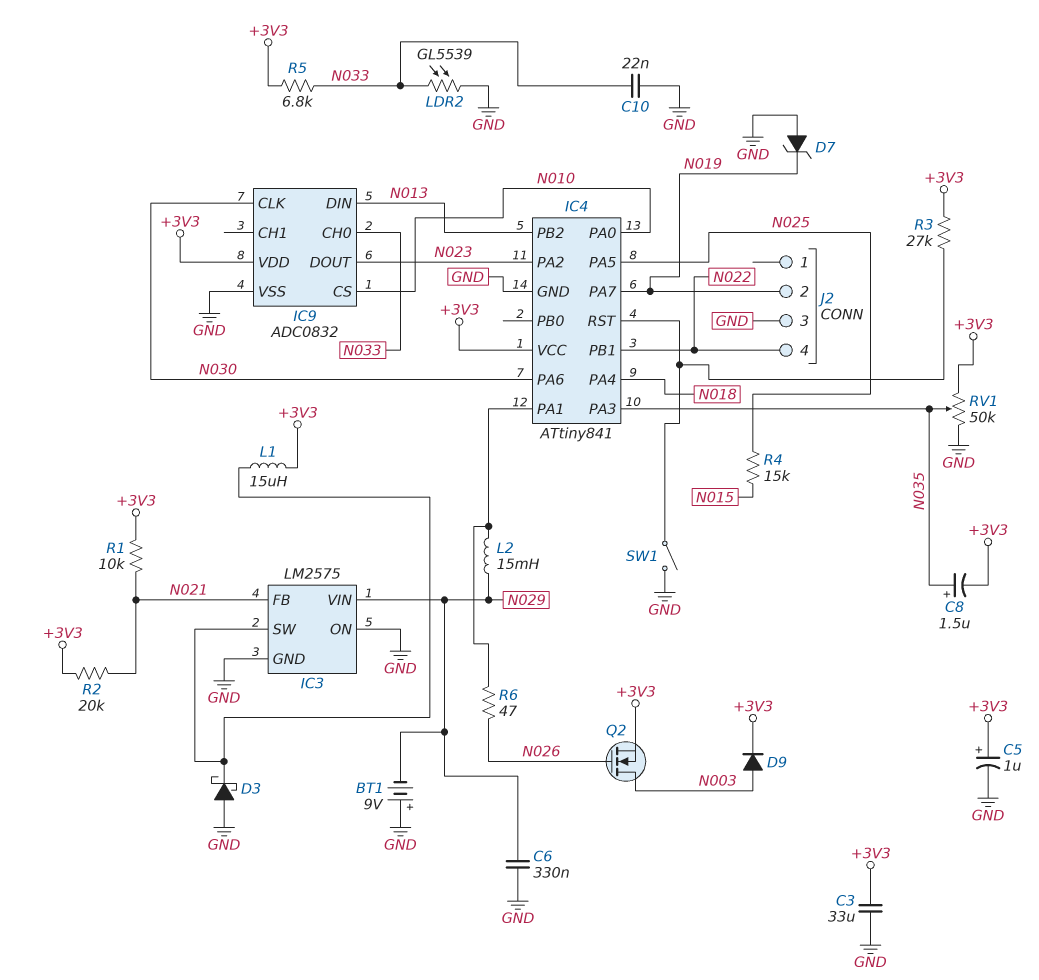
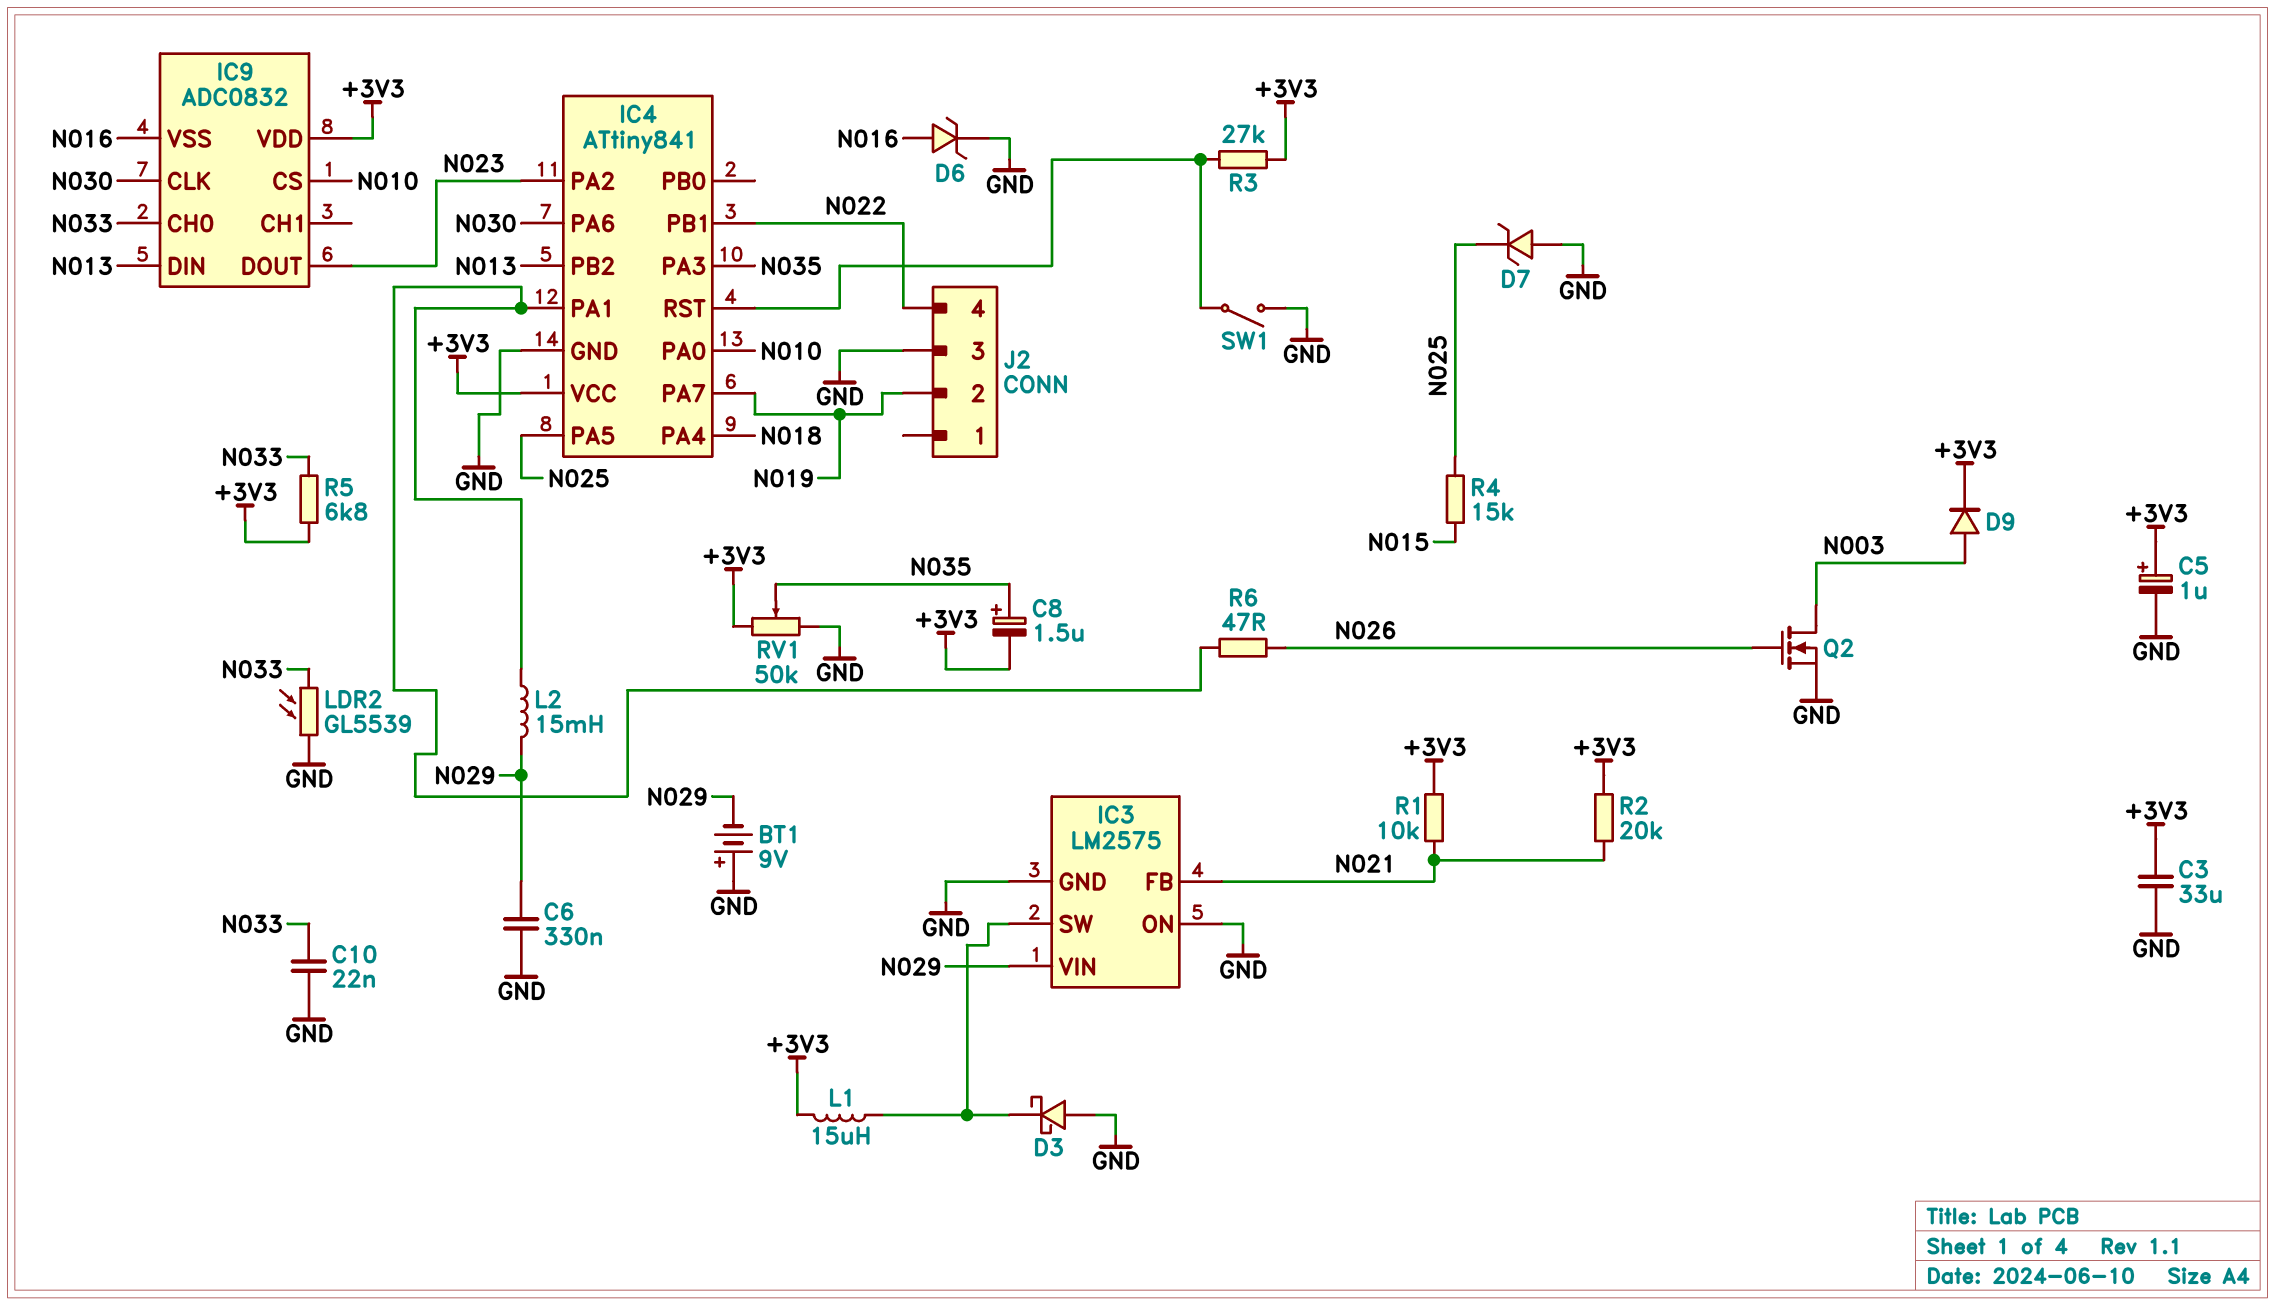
D6: none -> zener (A N016, K GND)
D7: zener (A GND, K N019) -> zener (A GND, K N025)
IC9 pin VSS: GND -> N016
Q2: NMOS (G N026, D N003, S +3V3) -> NMOS (G N026, D N003, S GND)

